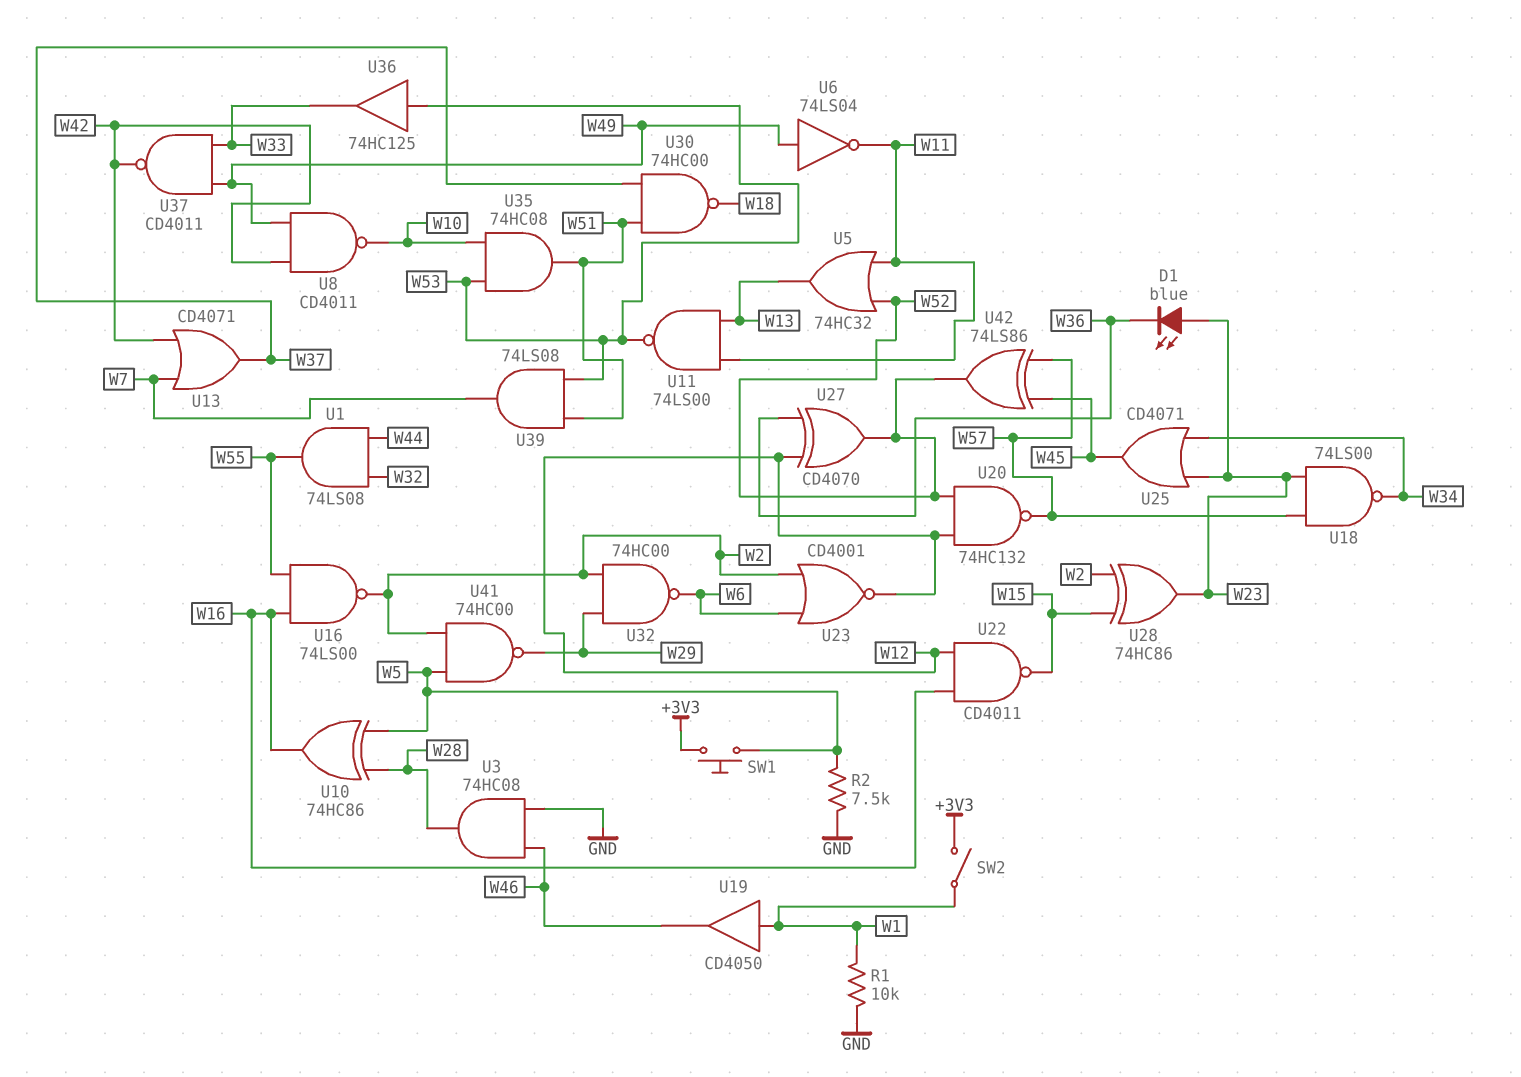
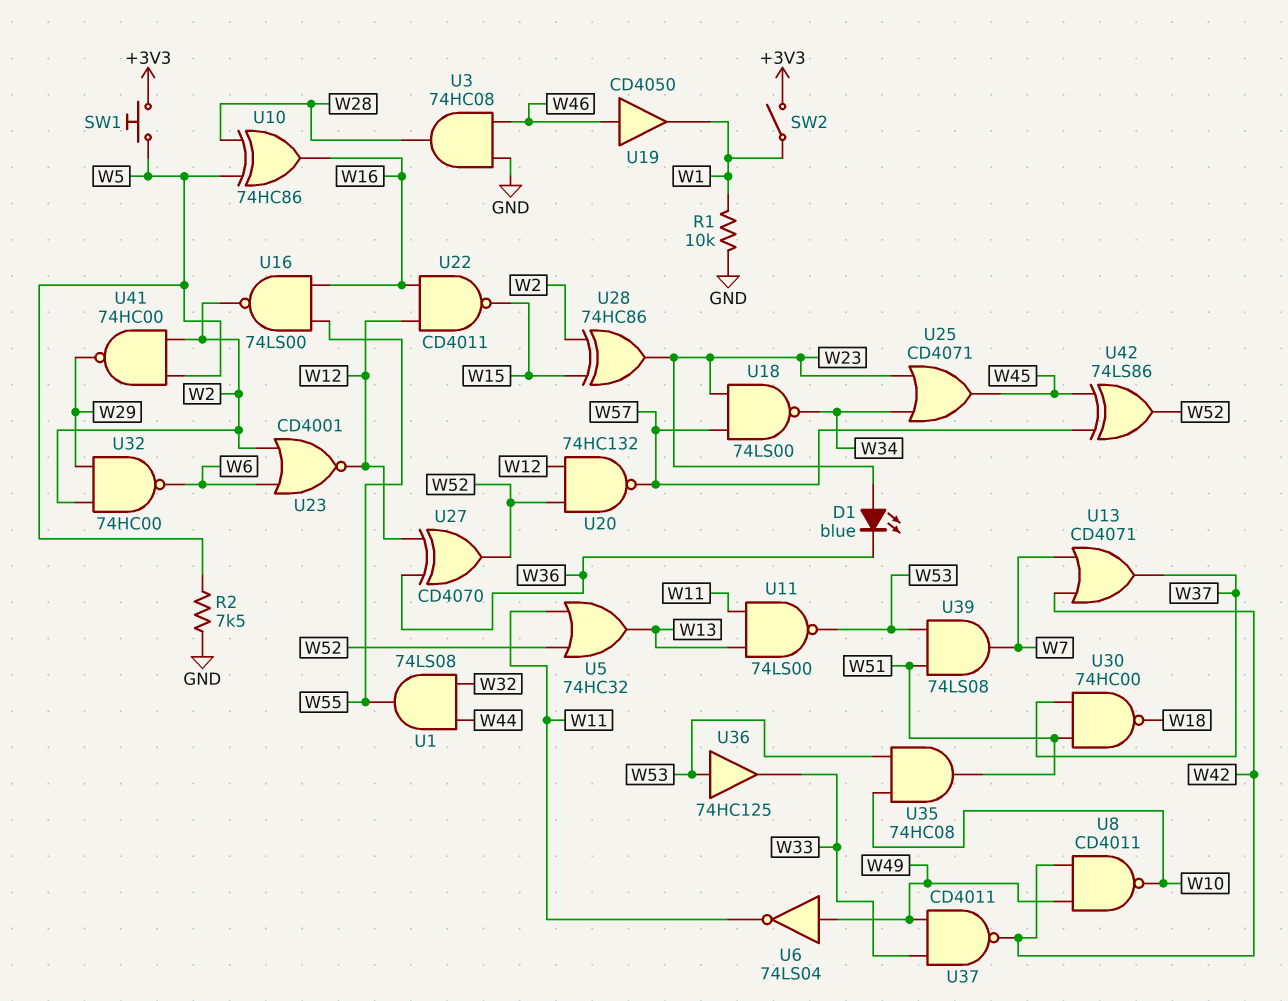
U19: buffer CD4050 (in W1, out W46) -> buffer CD4050 (in W46, out W1)

